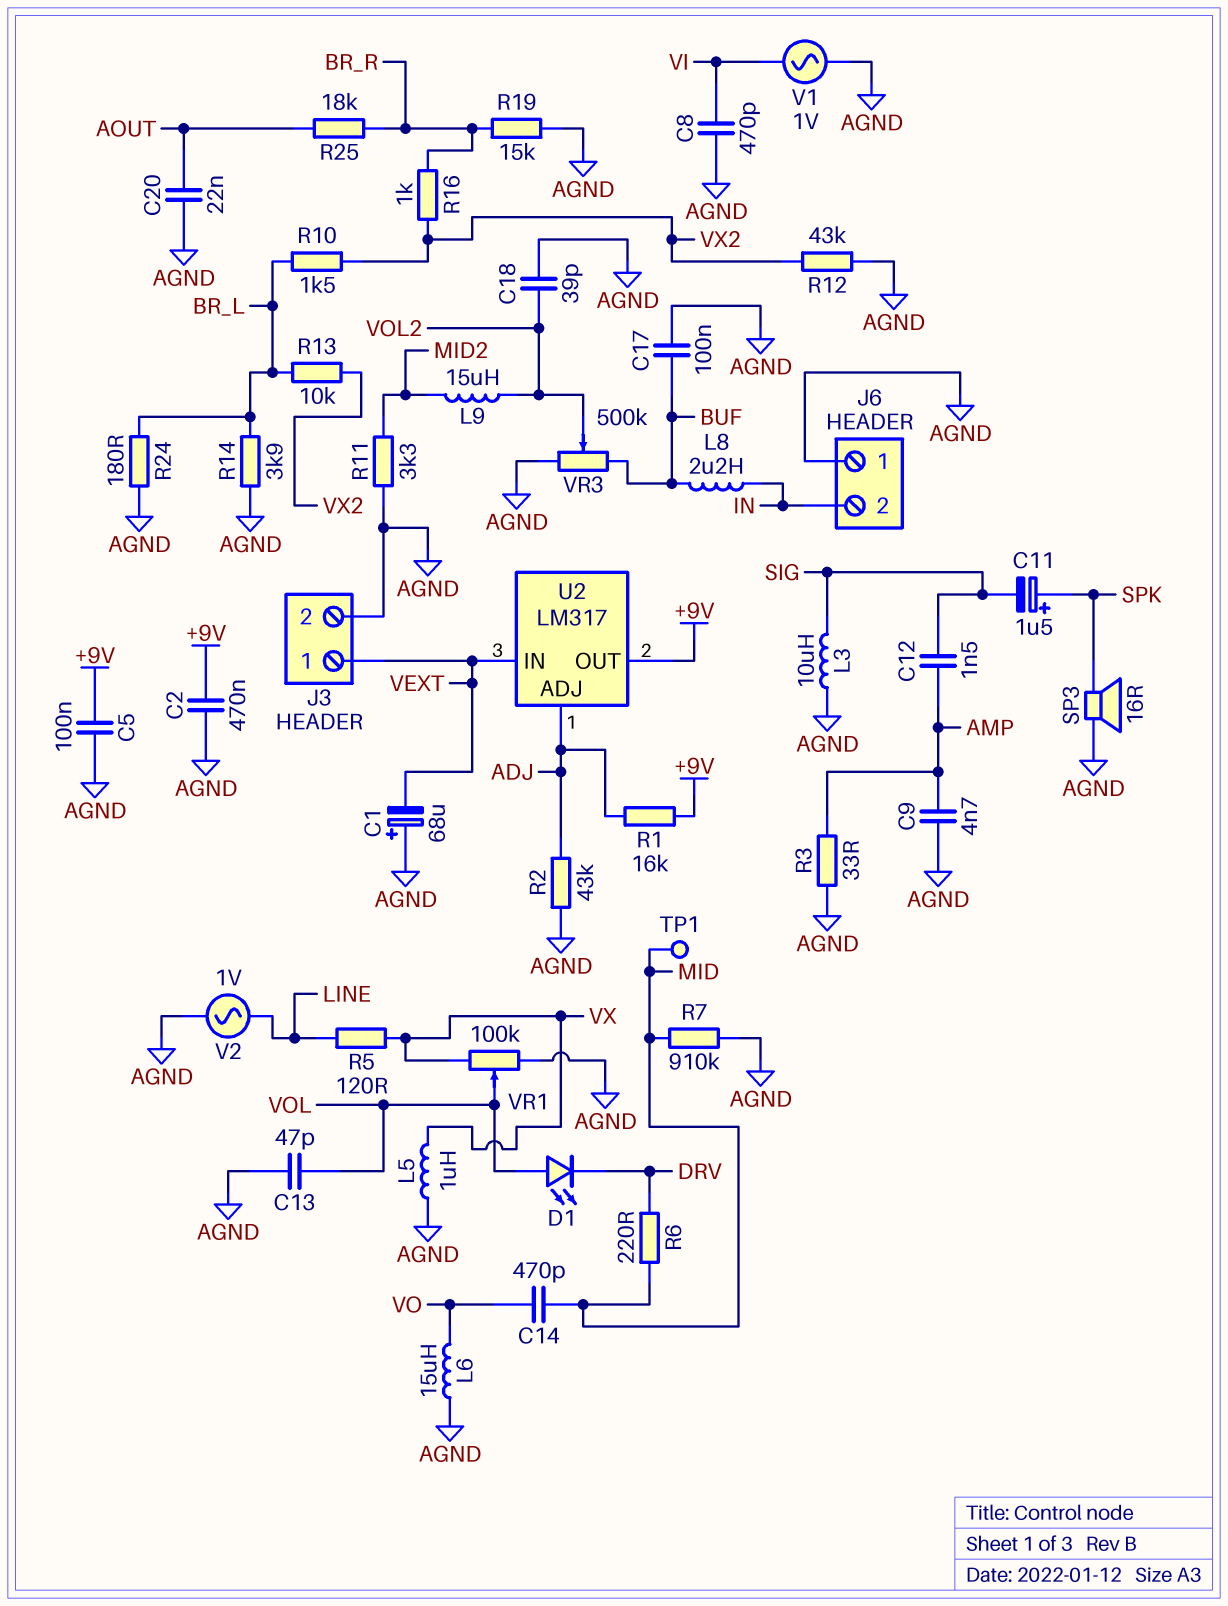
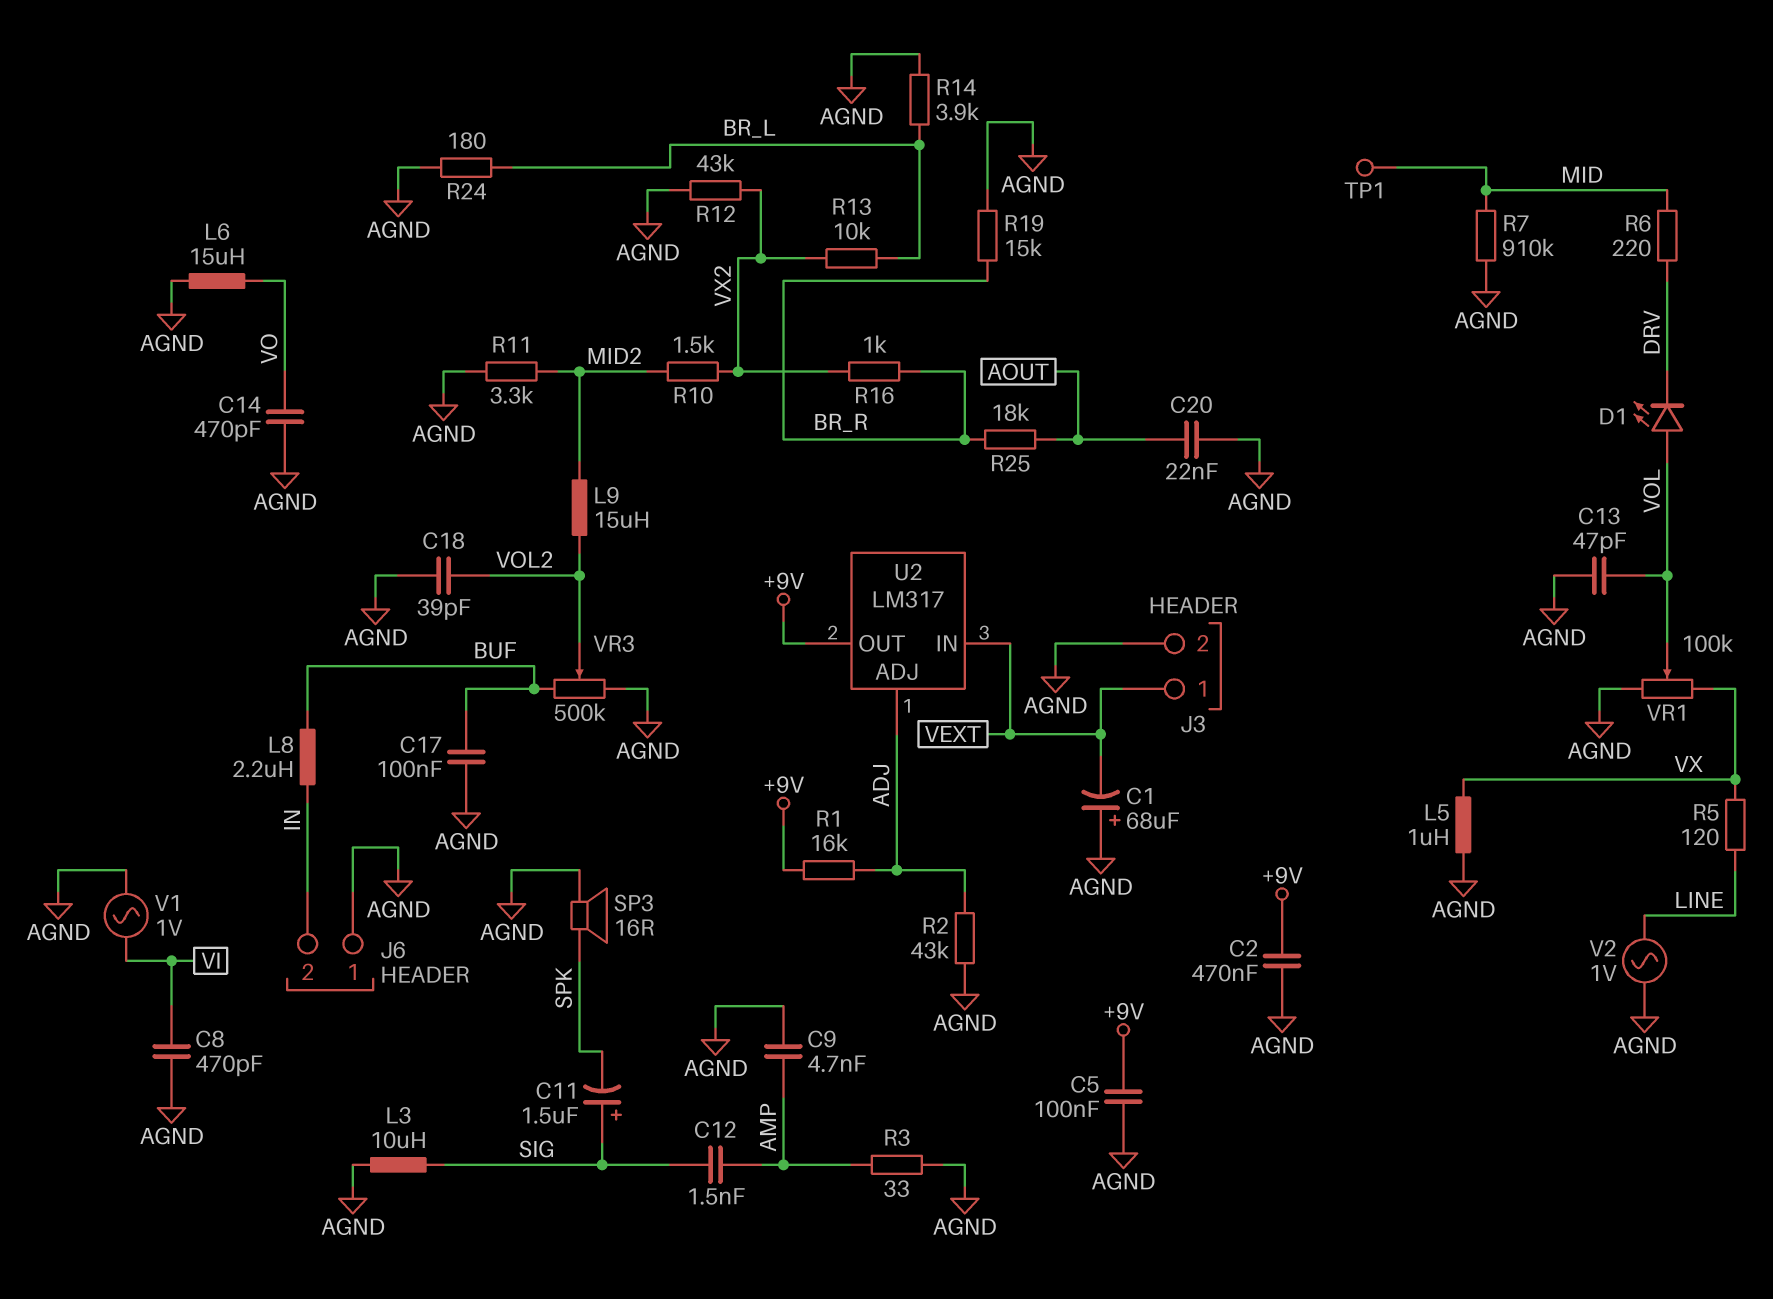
C11: 1.5uF (plus SPK, minus SIG) -> 1.5uF (plus SIG, minus SPK)
C14: 470pF (MID, VO) -> 470pF (AGND, VO)
R10: 1.5k (BR_L, VX2) -> 1.5k (MID2, VX2)

